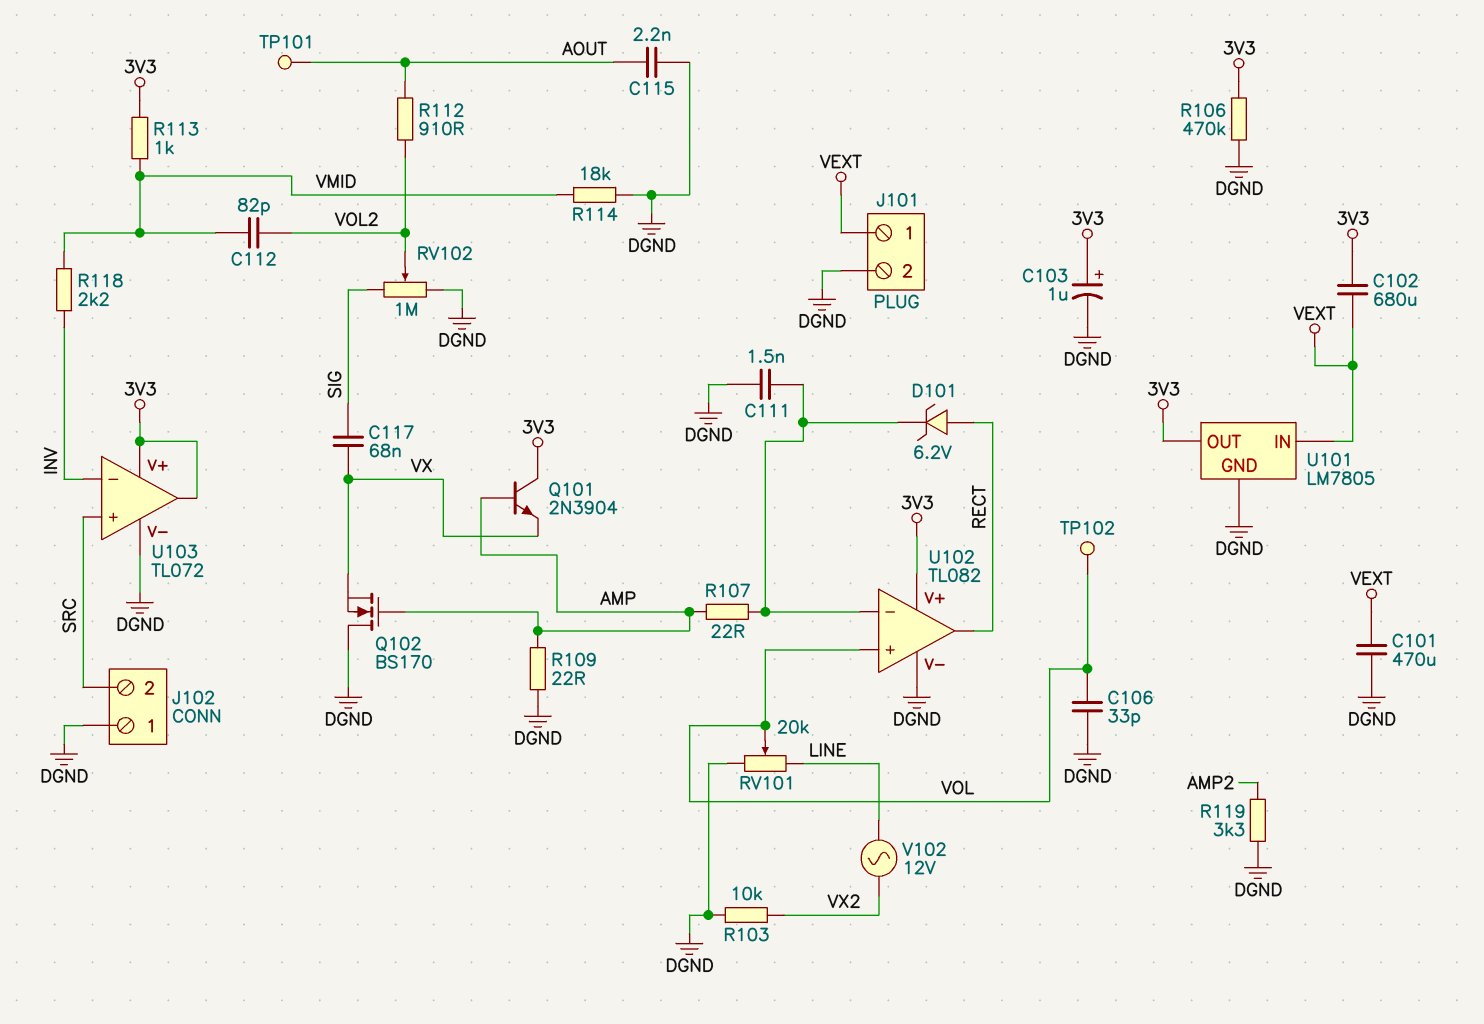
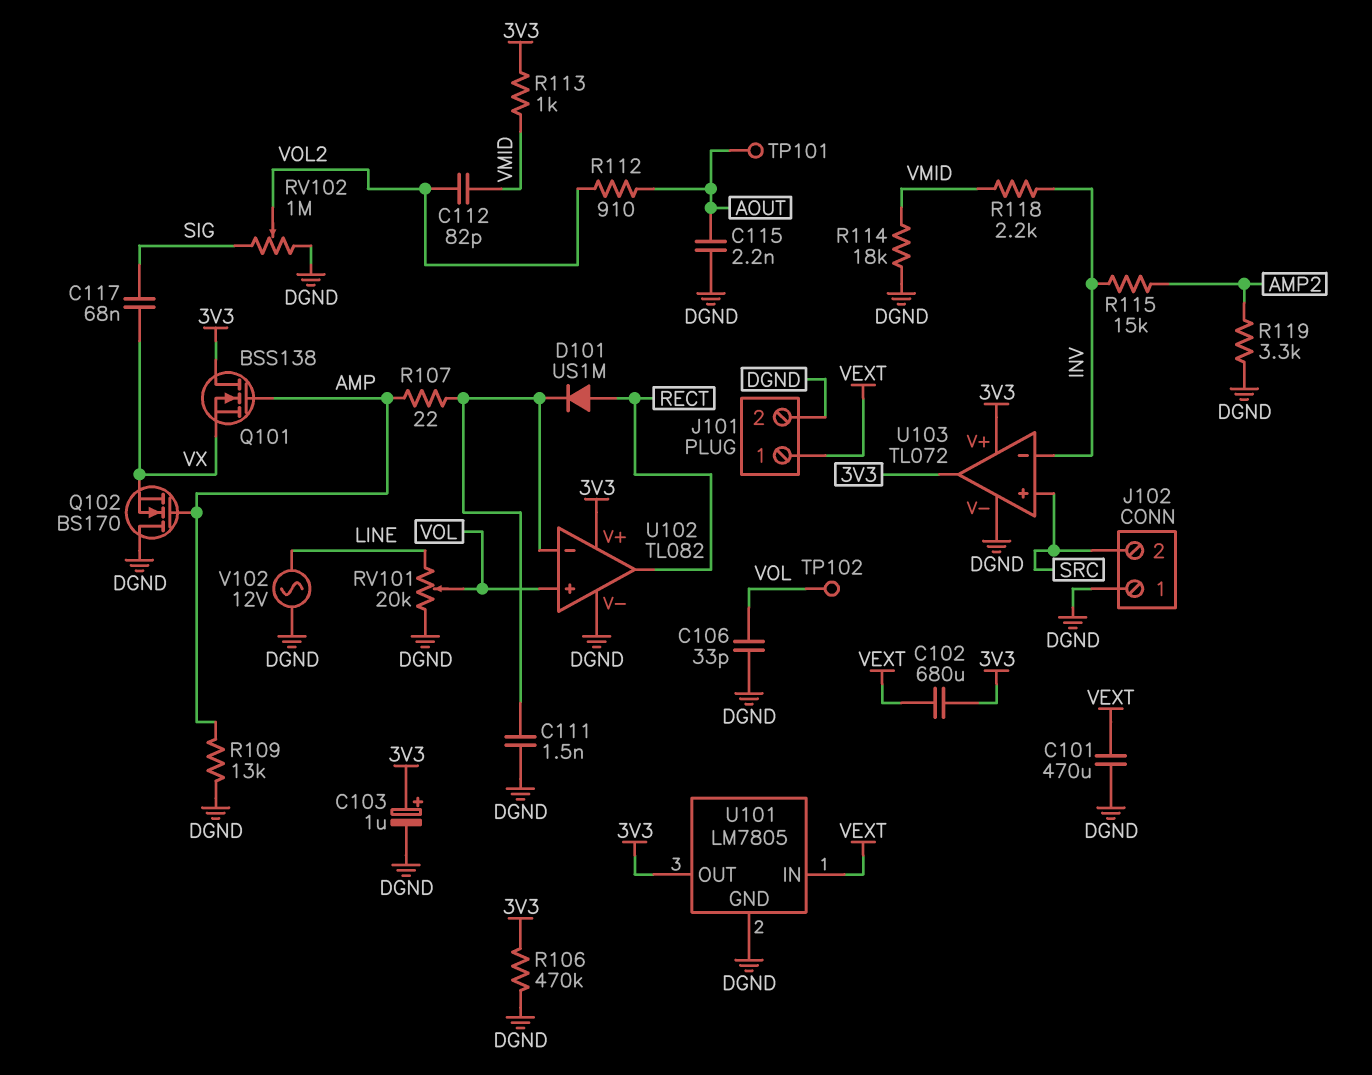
D101: zener 6.2V (A RECT, K U102/in-) -> diode US1M (A RECT, K U102/in-)
Q101: NPN 2N3904 (B AMP, C 3V3, E VX) -> NMOS BSS138 (G AMP, D 3V3, S VX)
R103: 10k (DGND, VX2) -> none
R109: 22 (AMP, DGND) -> 13k (AMP, DGND)
R115: none -> 15k (AMP2, INV)
V102: AC 12V (LINE, VX2) -> AC 12V (DGND, LINE)

